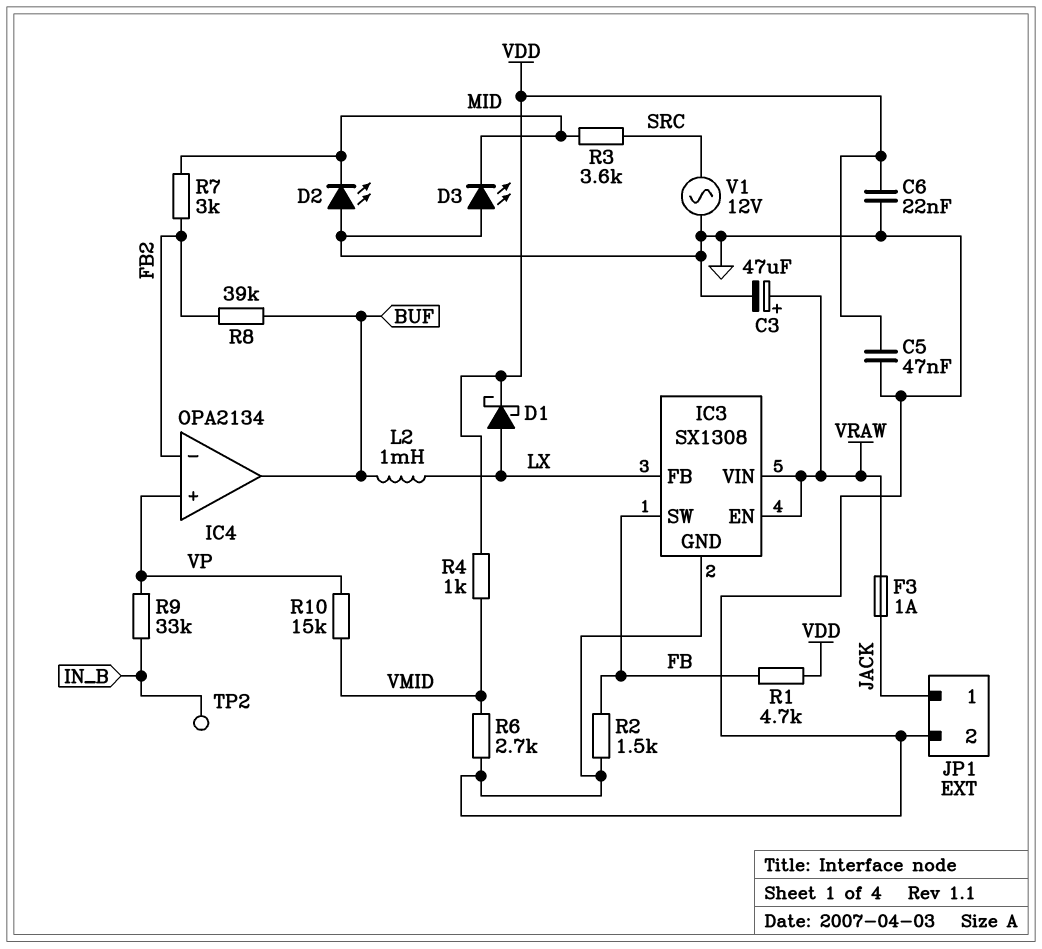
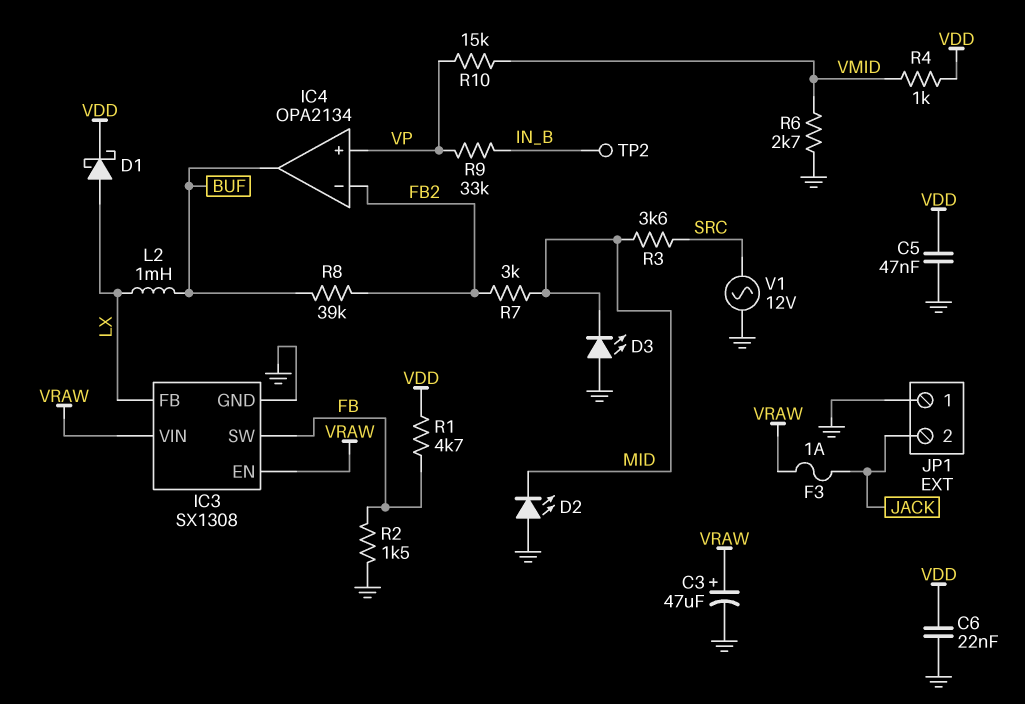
JP1 pin 1: JACK -> GND
JP1 pin 2: GND -> JACK

